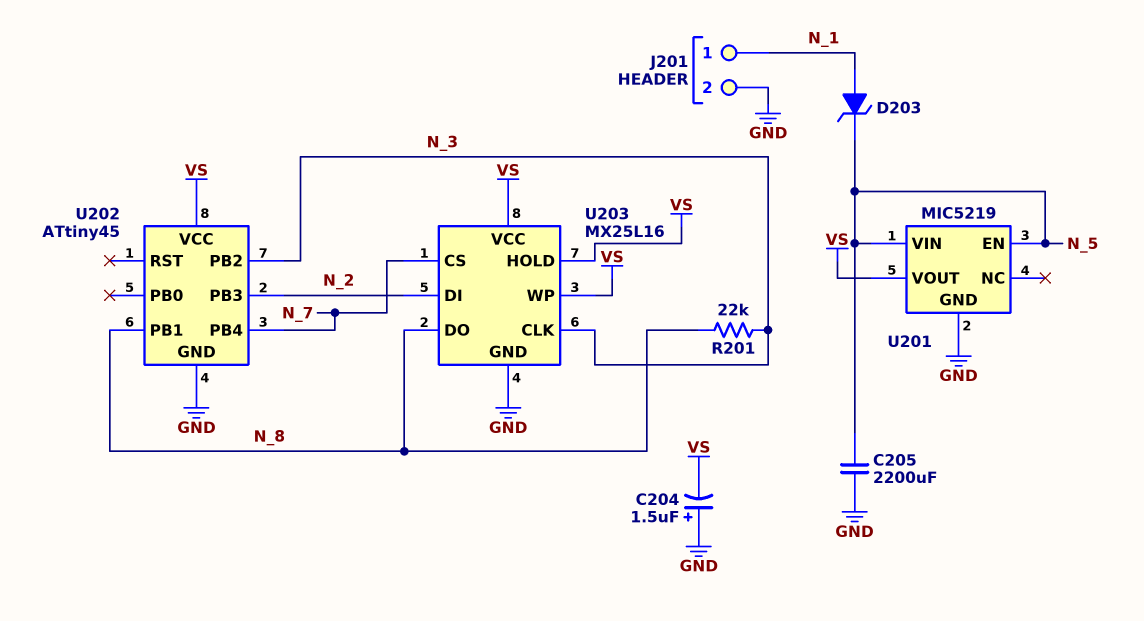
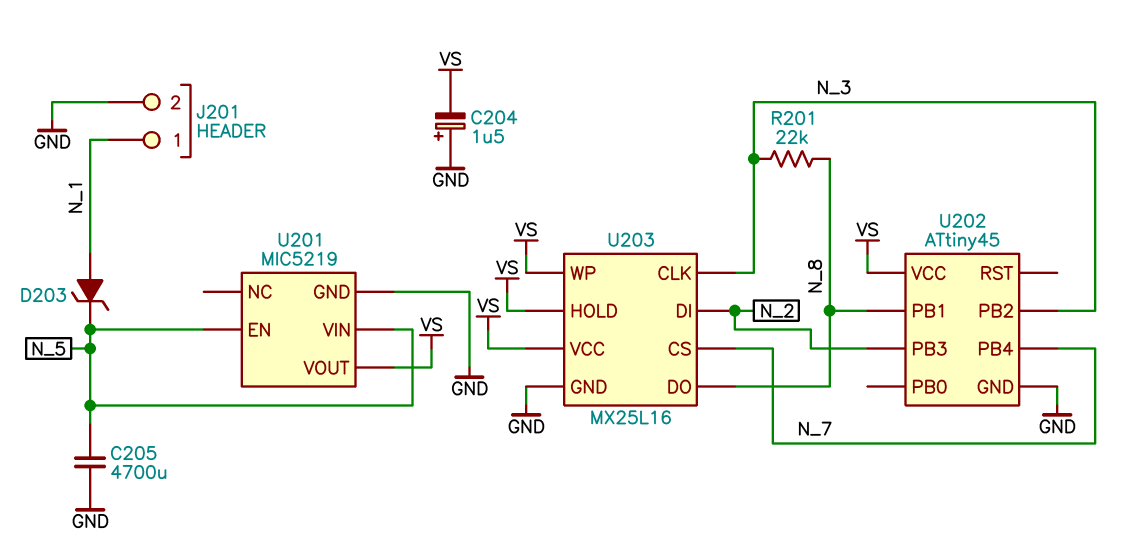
C205: 2200uF (GND, N_5) -> 4700uF (GND, N_5)

